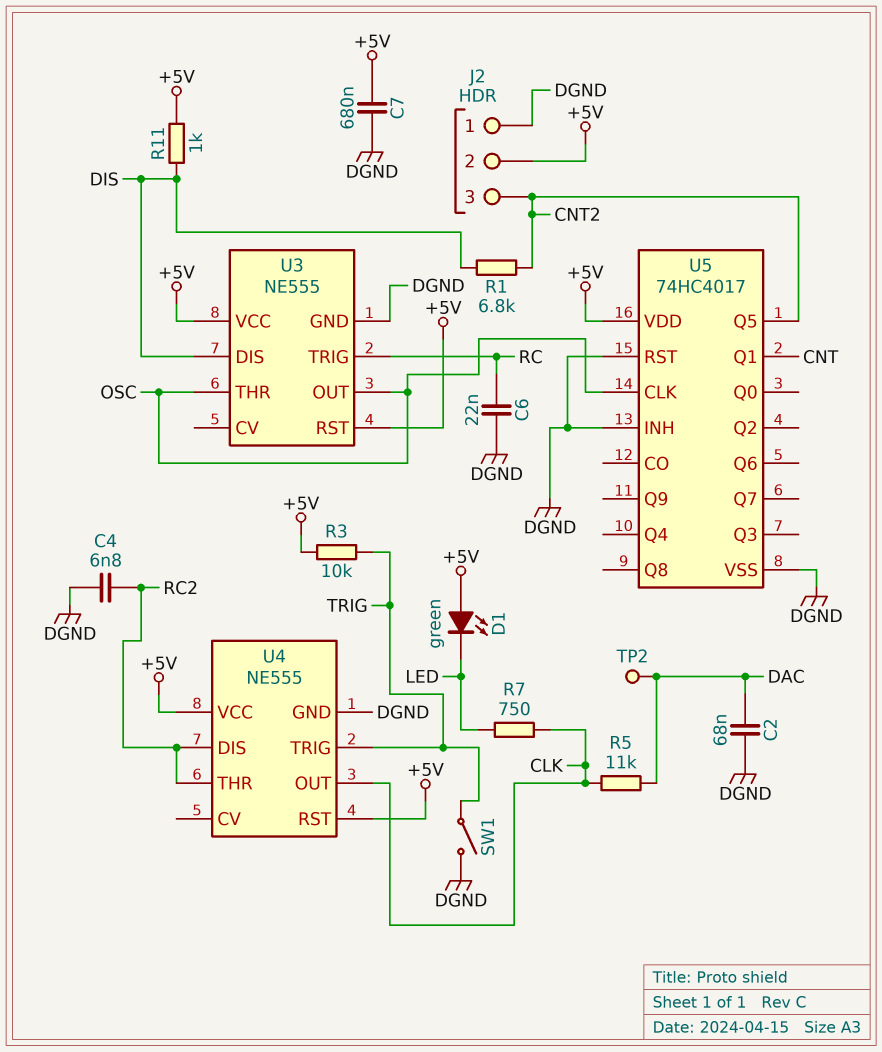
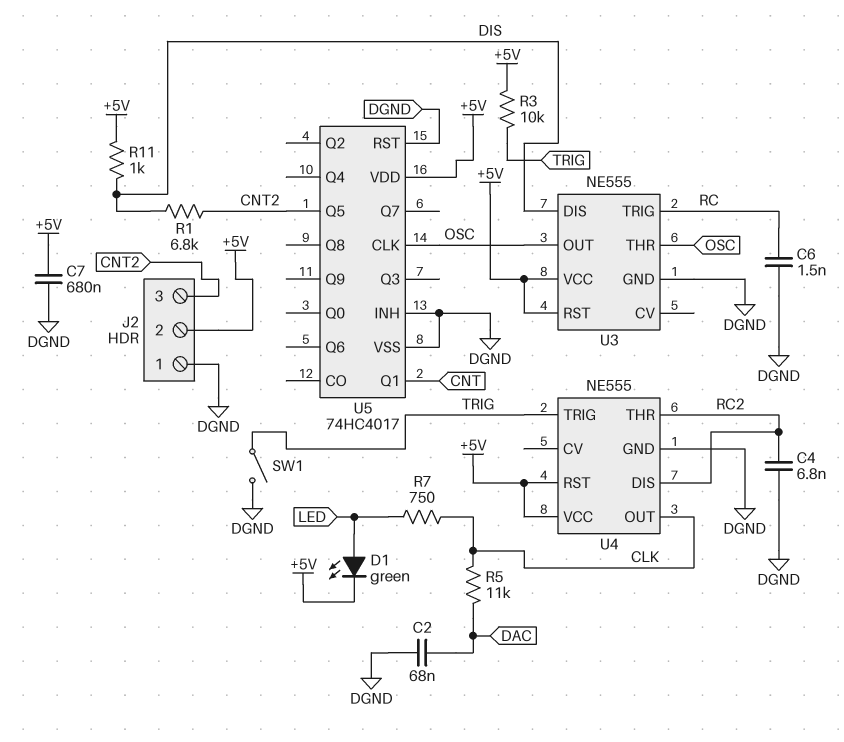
C6: 22nF (DGND, RC) -> 1.5nF (DGND, RC)
D1: LED green (A +5V, K LED) -> LED green (A LED, K +5V)
TP2: test point (DAC) -> none

